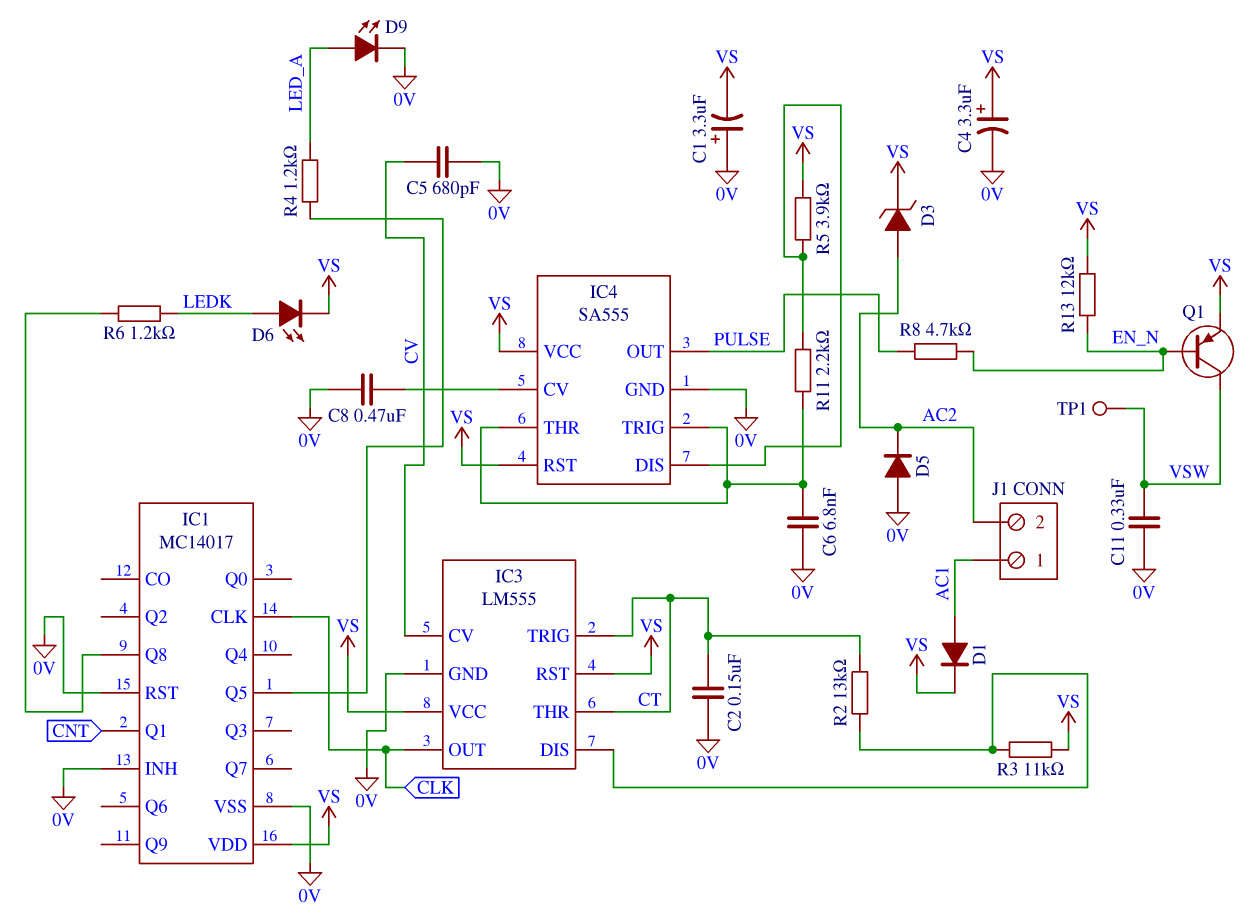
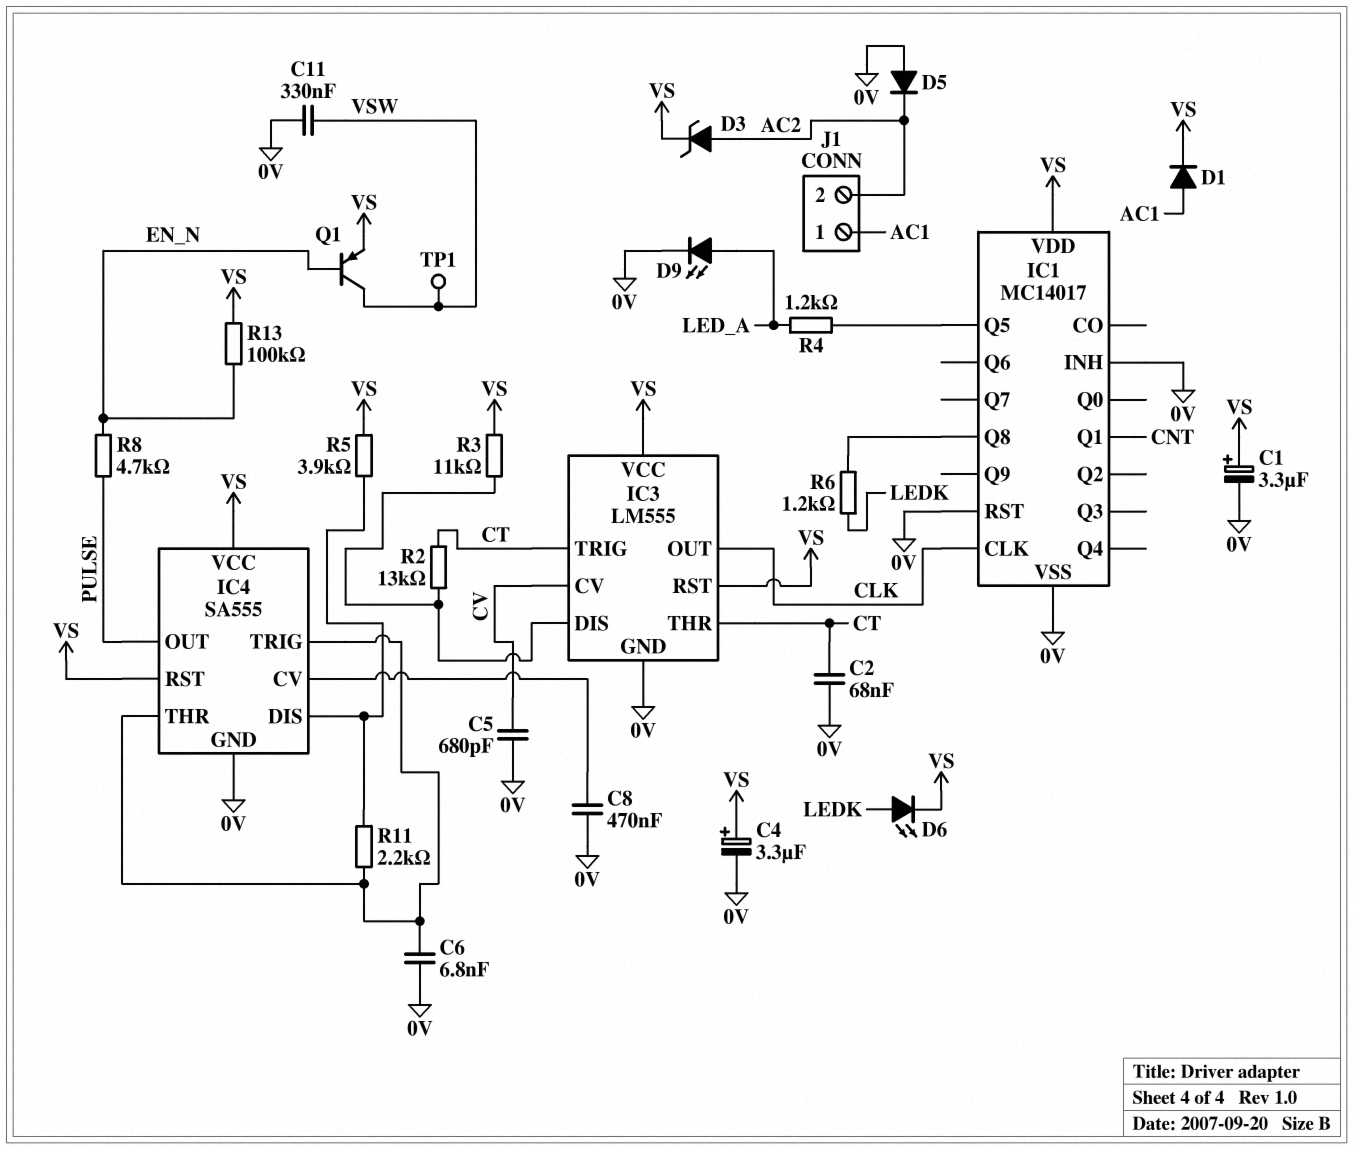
C1: 3.3uF (plus 0V, minus VS) -> 3.3uF (plus VS, minus 0V)
C2: 150nF (0V, CT) -> 68nF (0V, CT)
R13: 12k (EN_N, VS) -> 100k (EN_N, VS)

